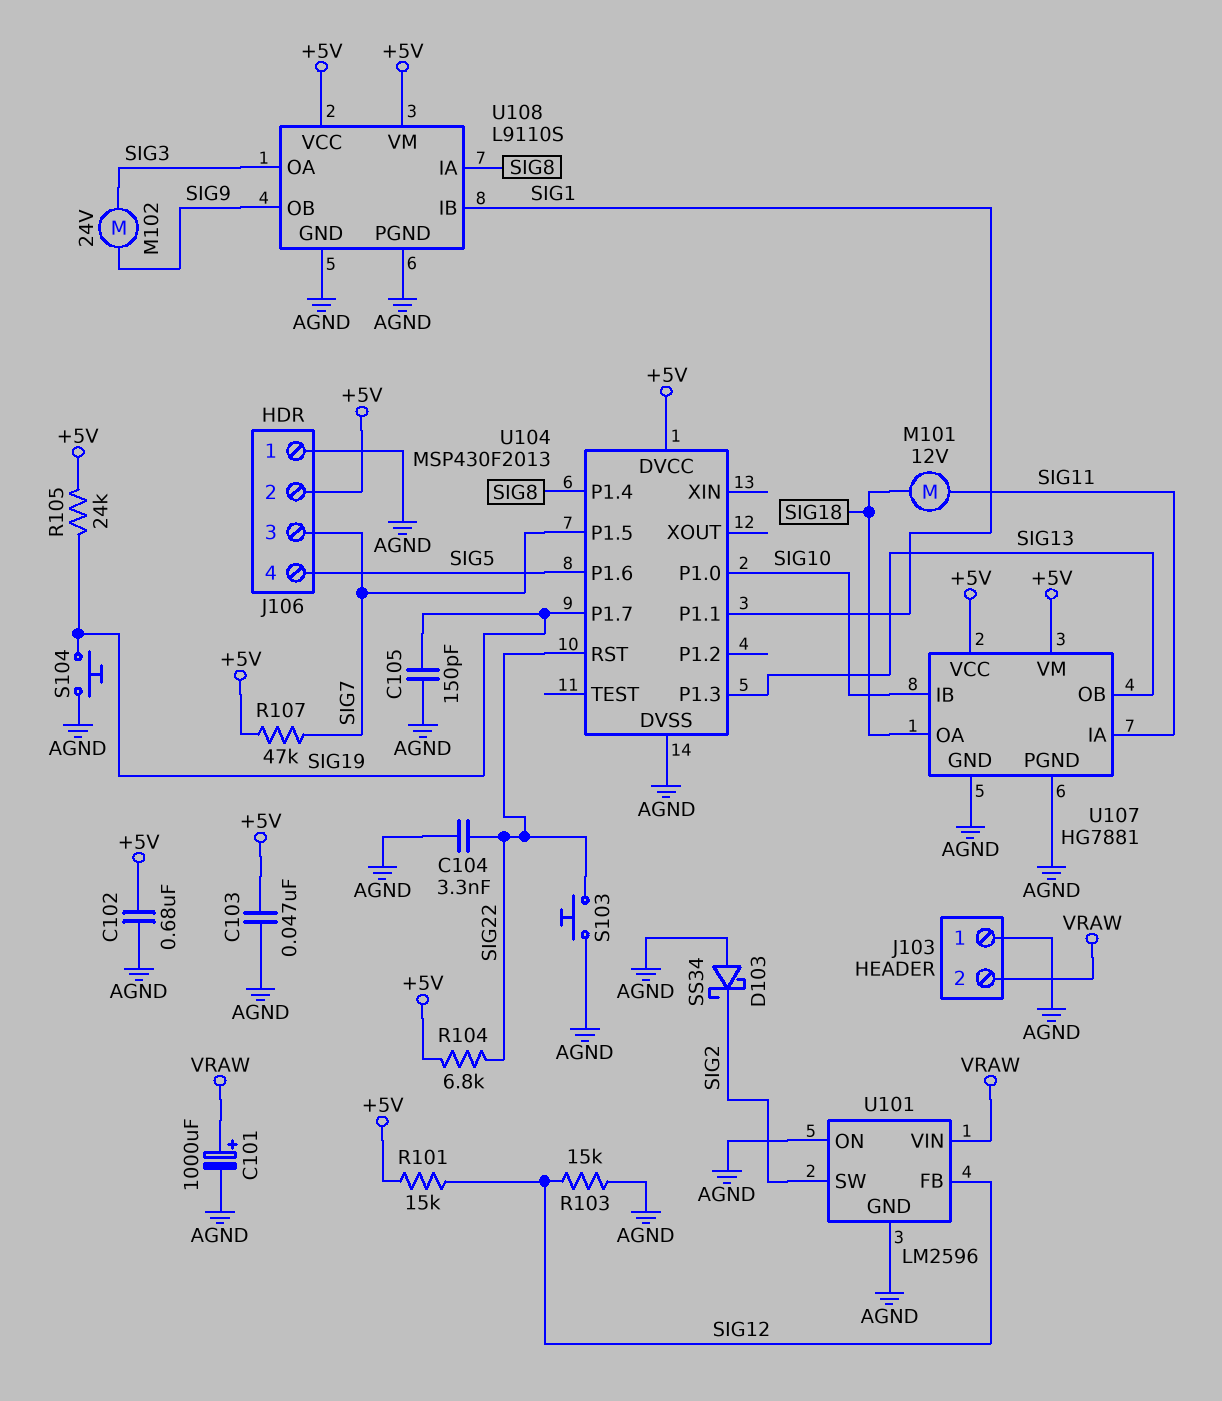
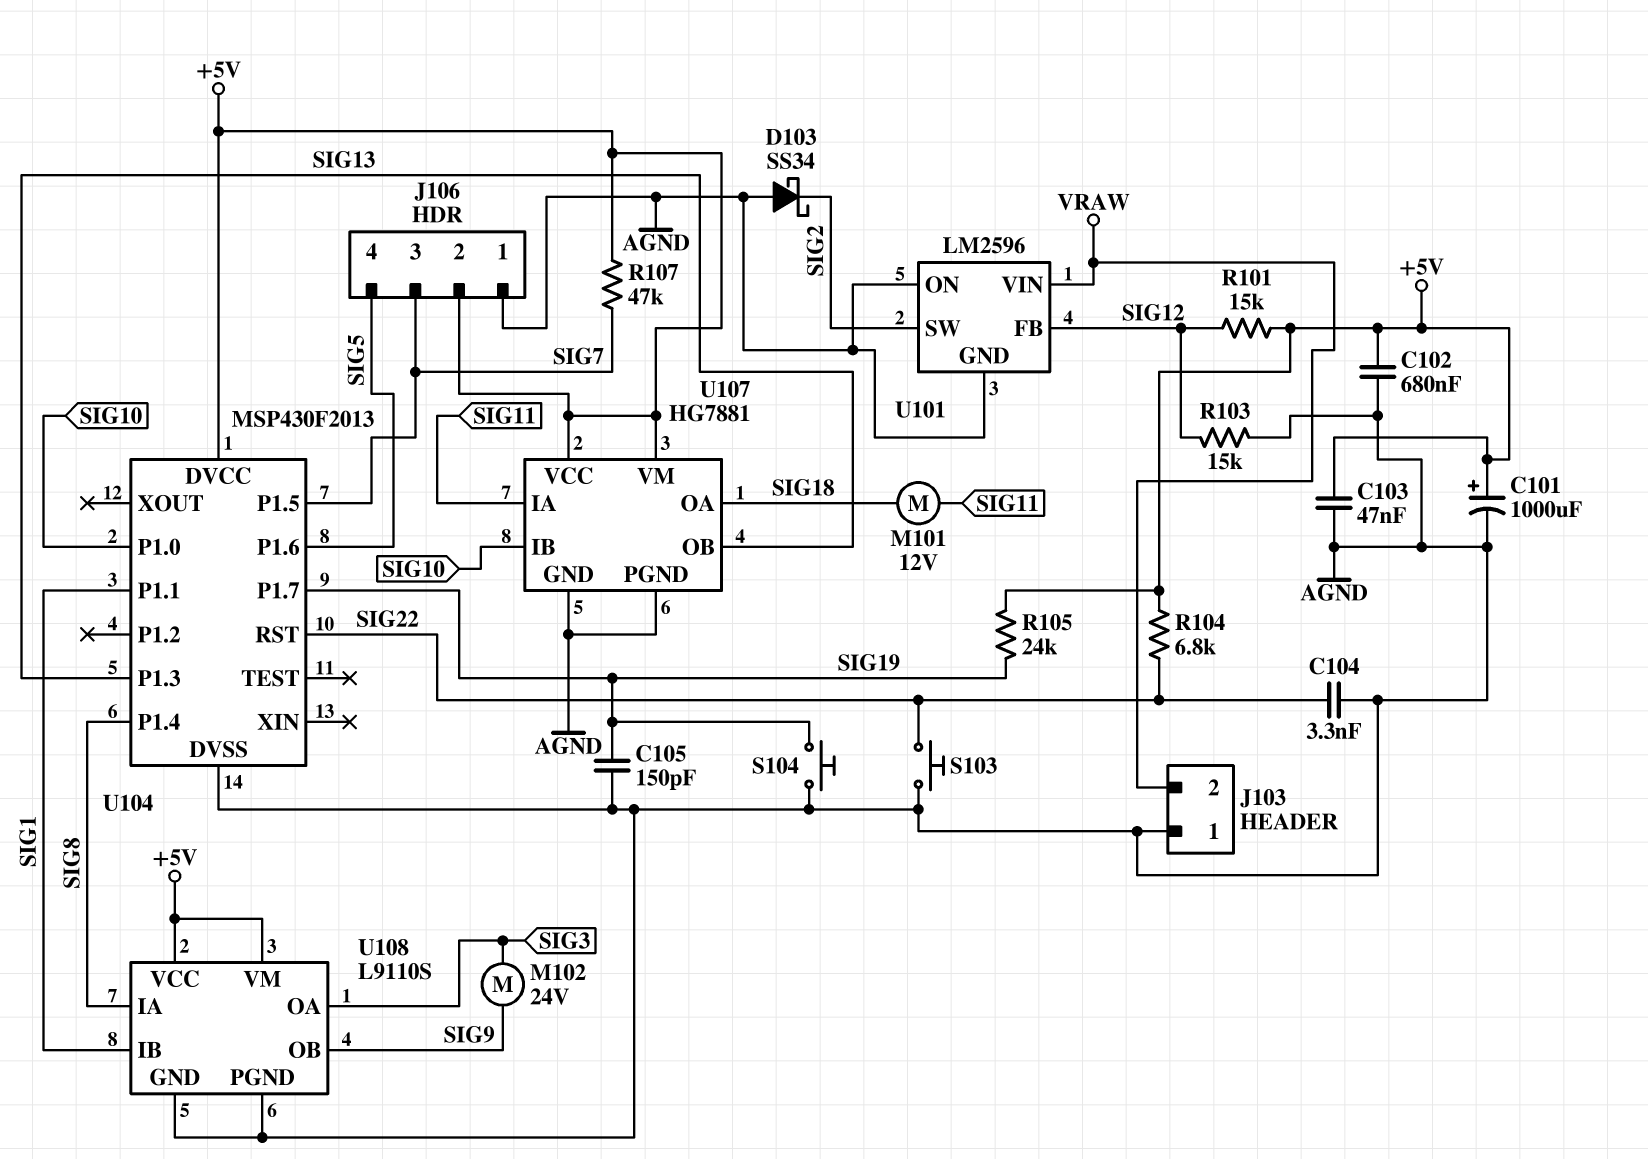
C101: 1000uF (plus VRAW, minus AGND) -> 1000uF (plus +5V, minus AGND)

